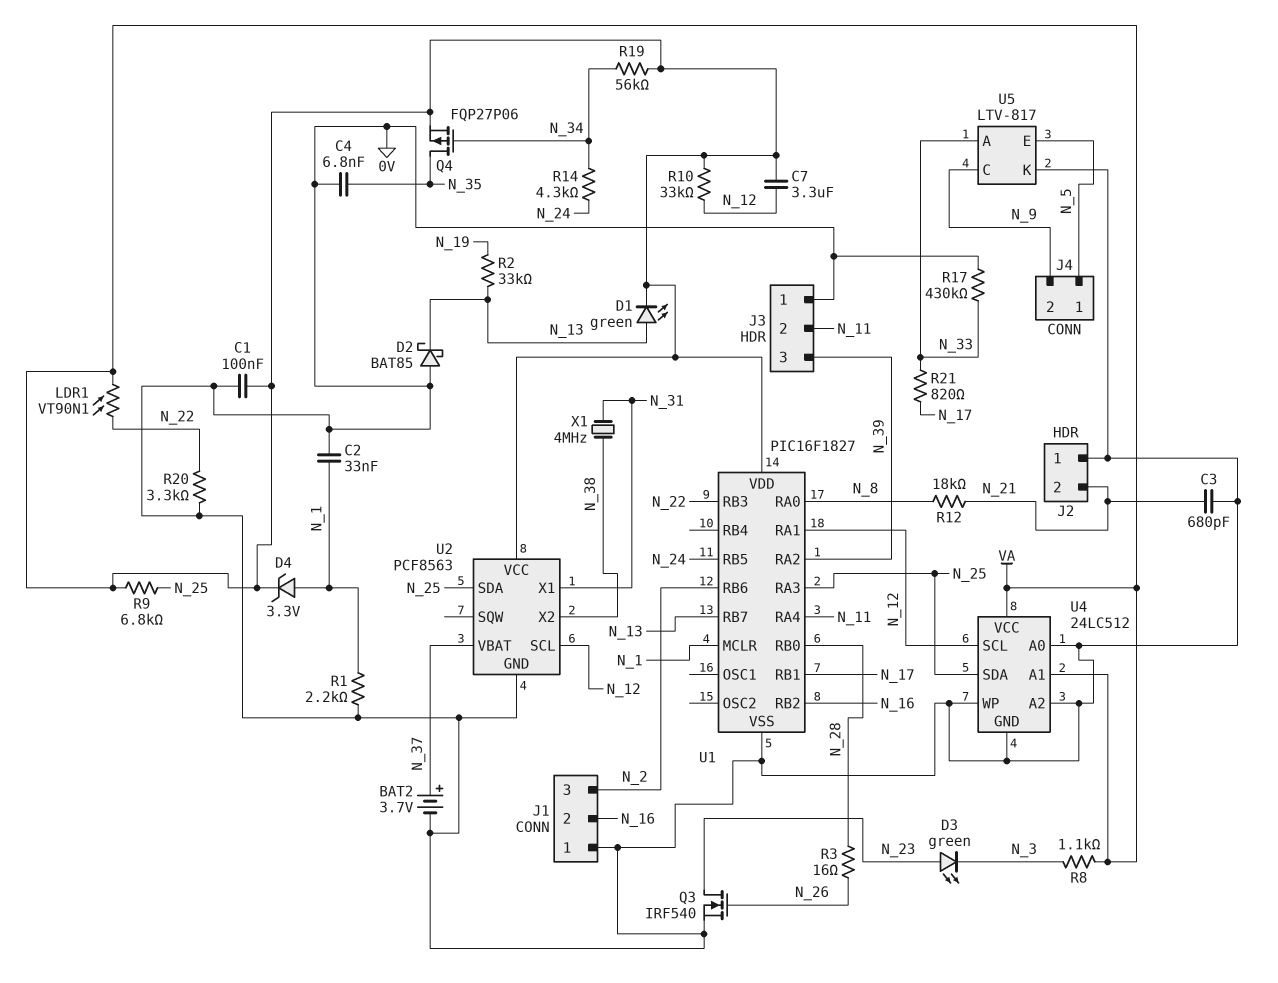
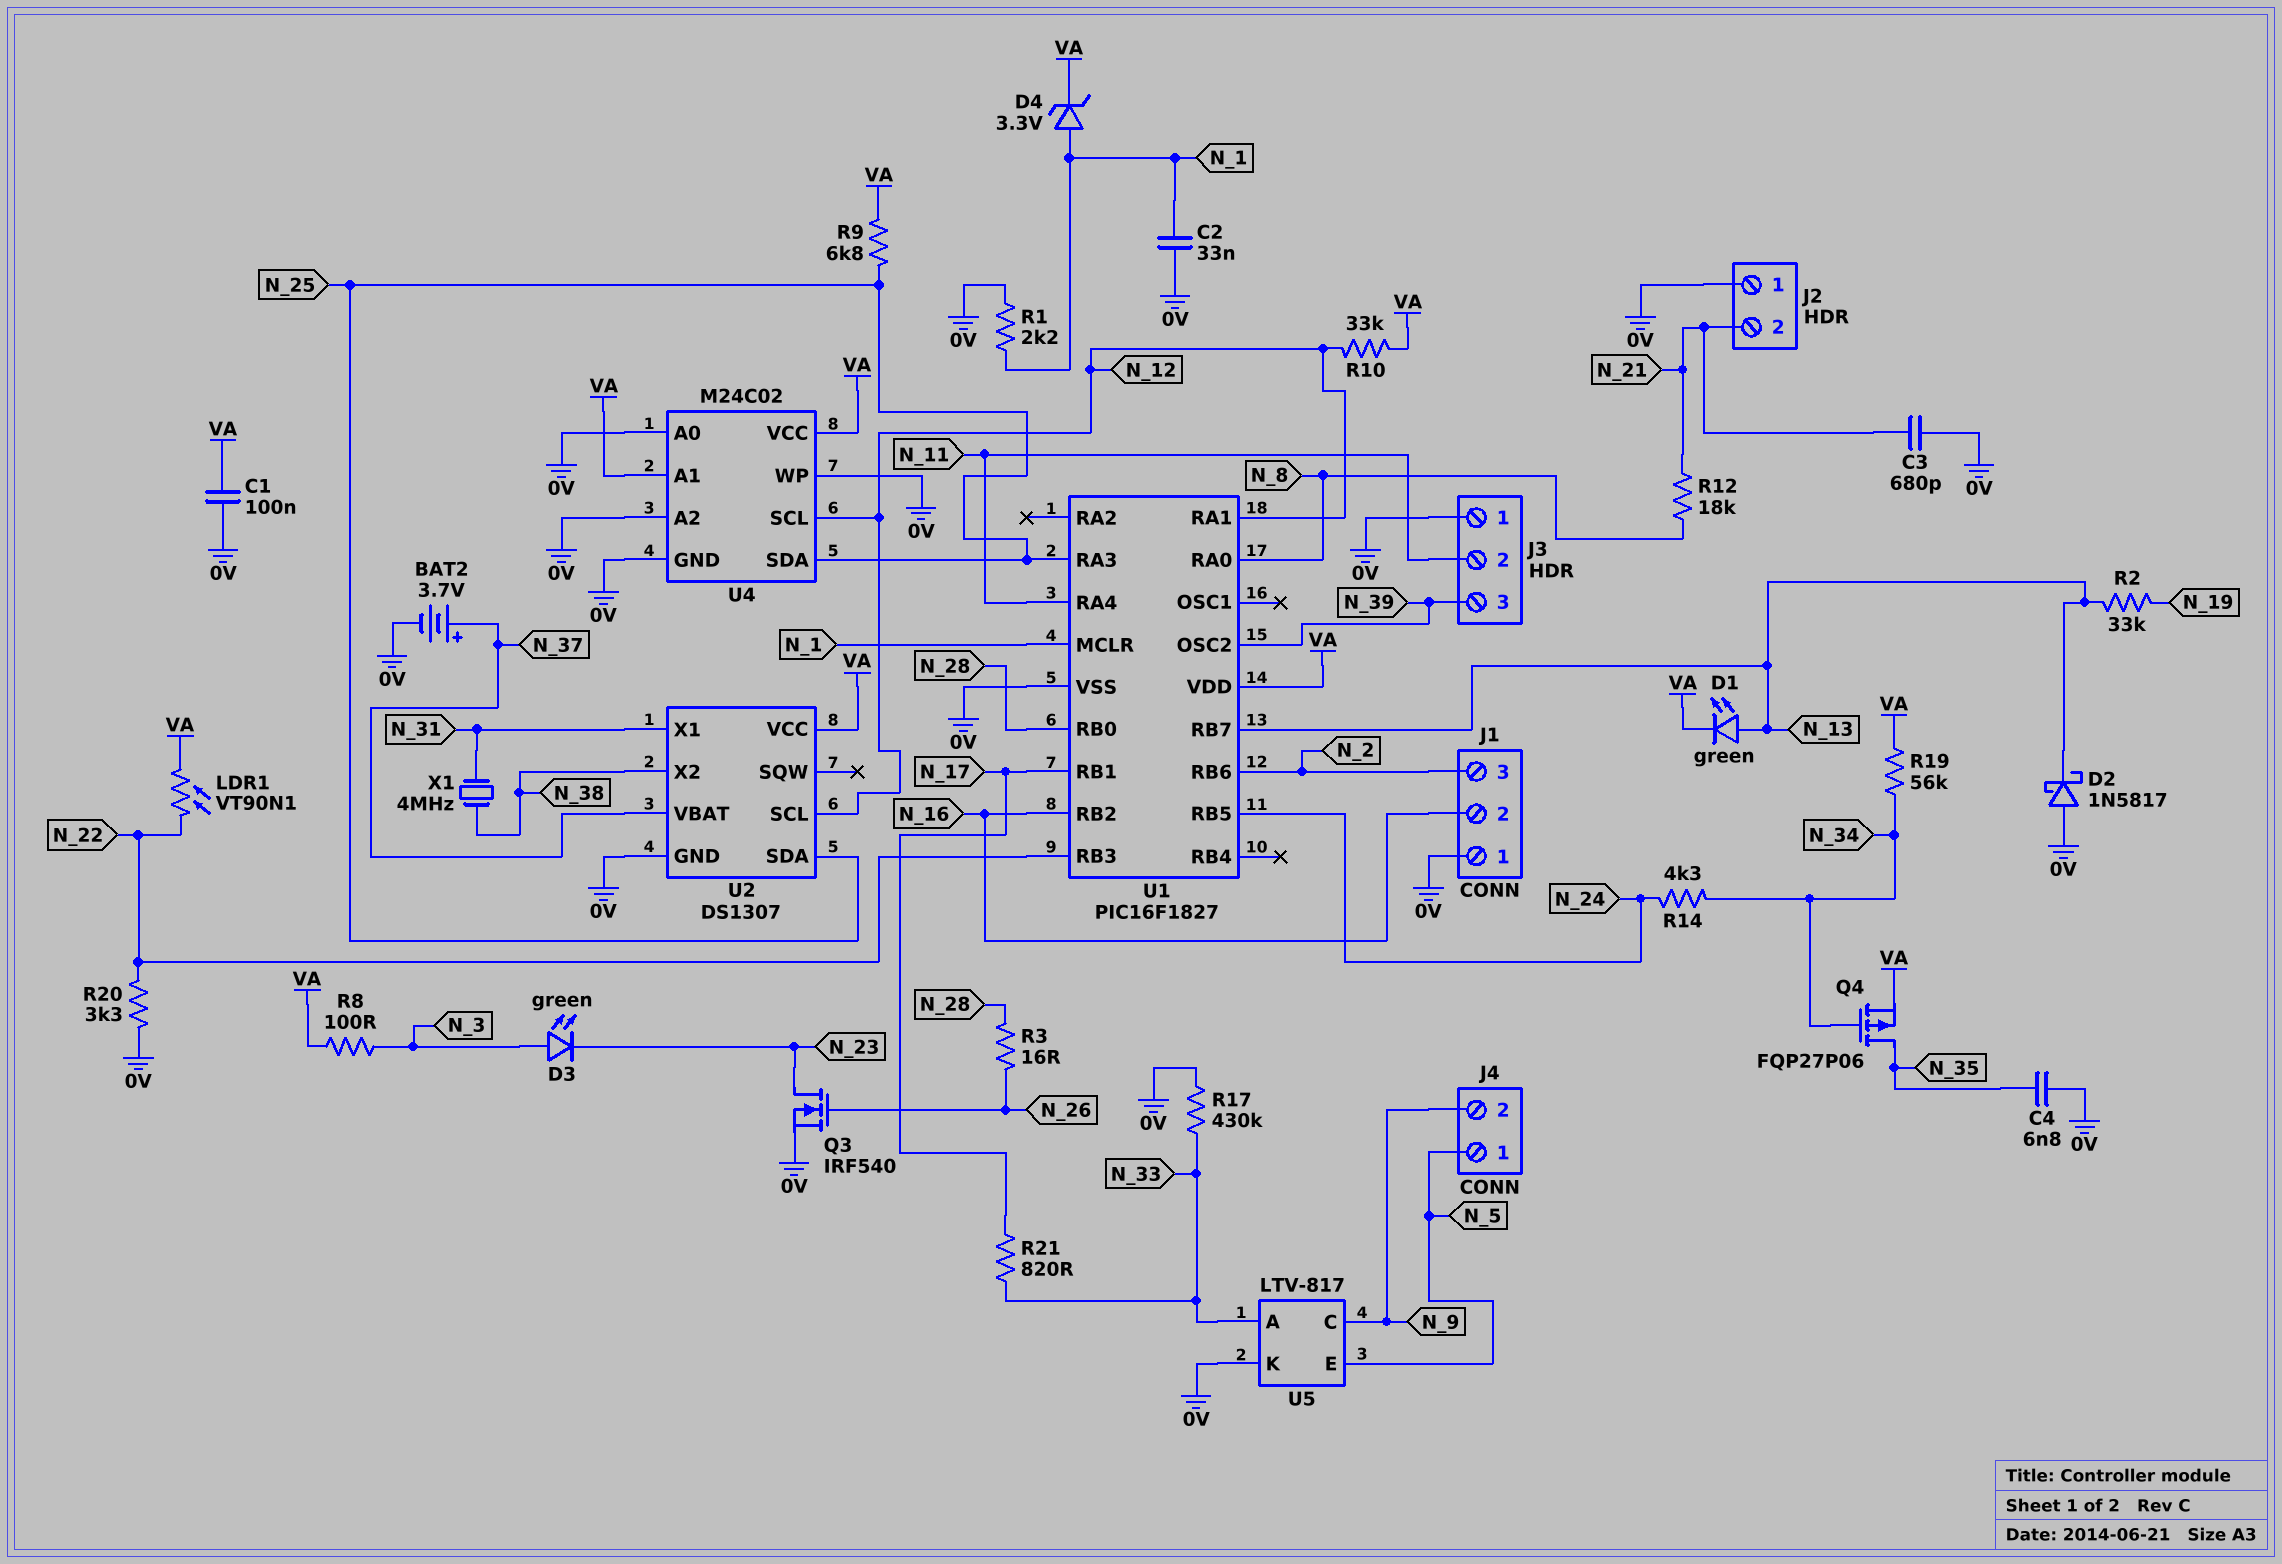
C7: 3.3uF (N_12, VA) -> none
D2: schottky BAT85 (A 0V, K N_13) -> schottky 1N5817 (A 0V, K N_13)
D3: LED green (A N_23, K N_3) -> LED green (A N_3, K N_23)
R8: 1.1k (N_3, VA) -> 100 (N_3, VA)
U1 pin OSC2: none -> N_39
U1 pin RA2: N_39 -> none
U2: PCF8563 -> DS1307
U4: 24LC512 -> M24C02

